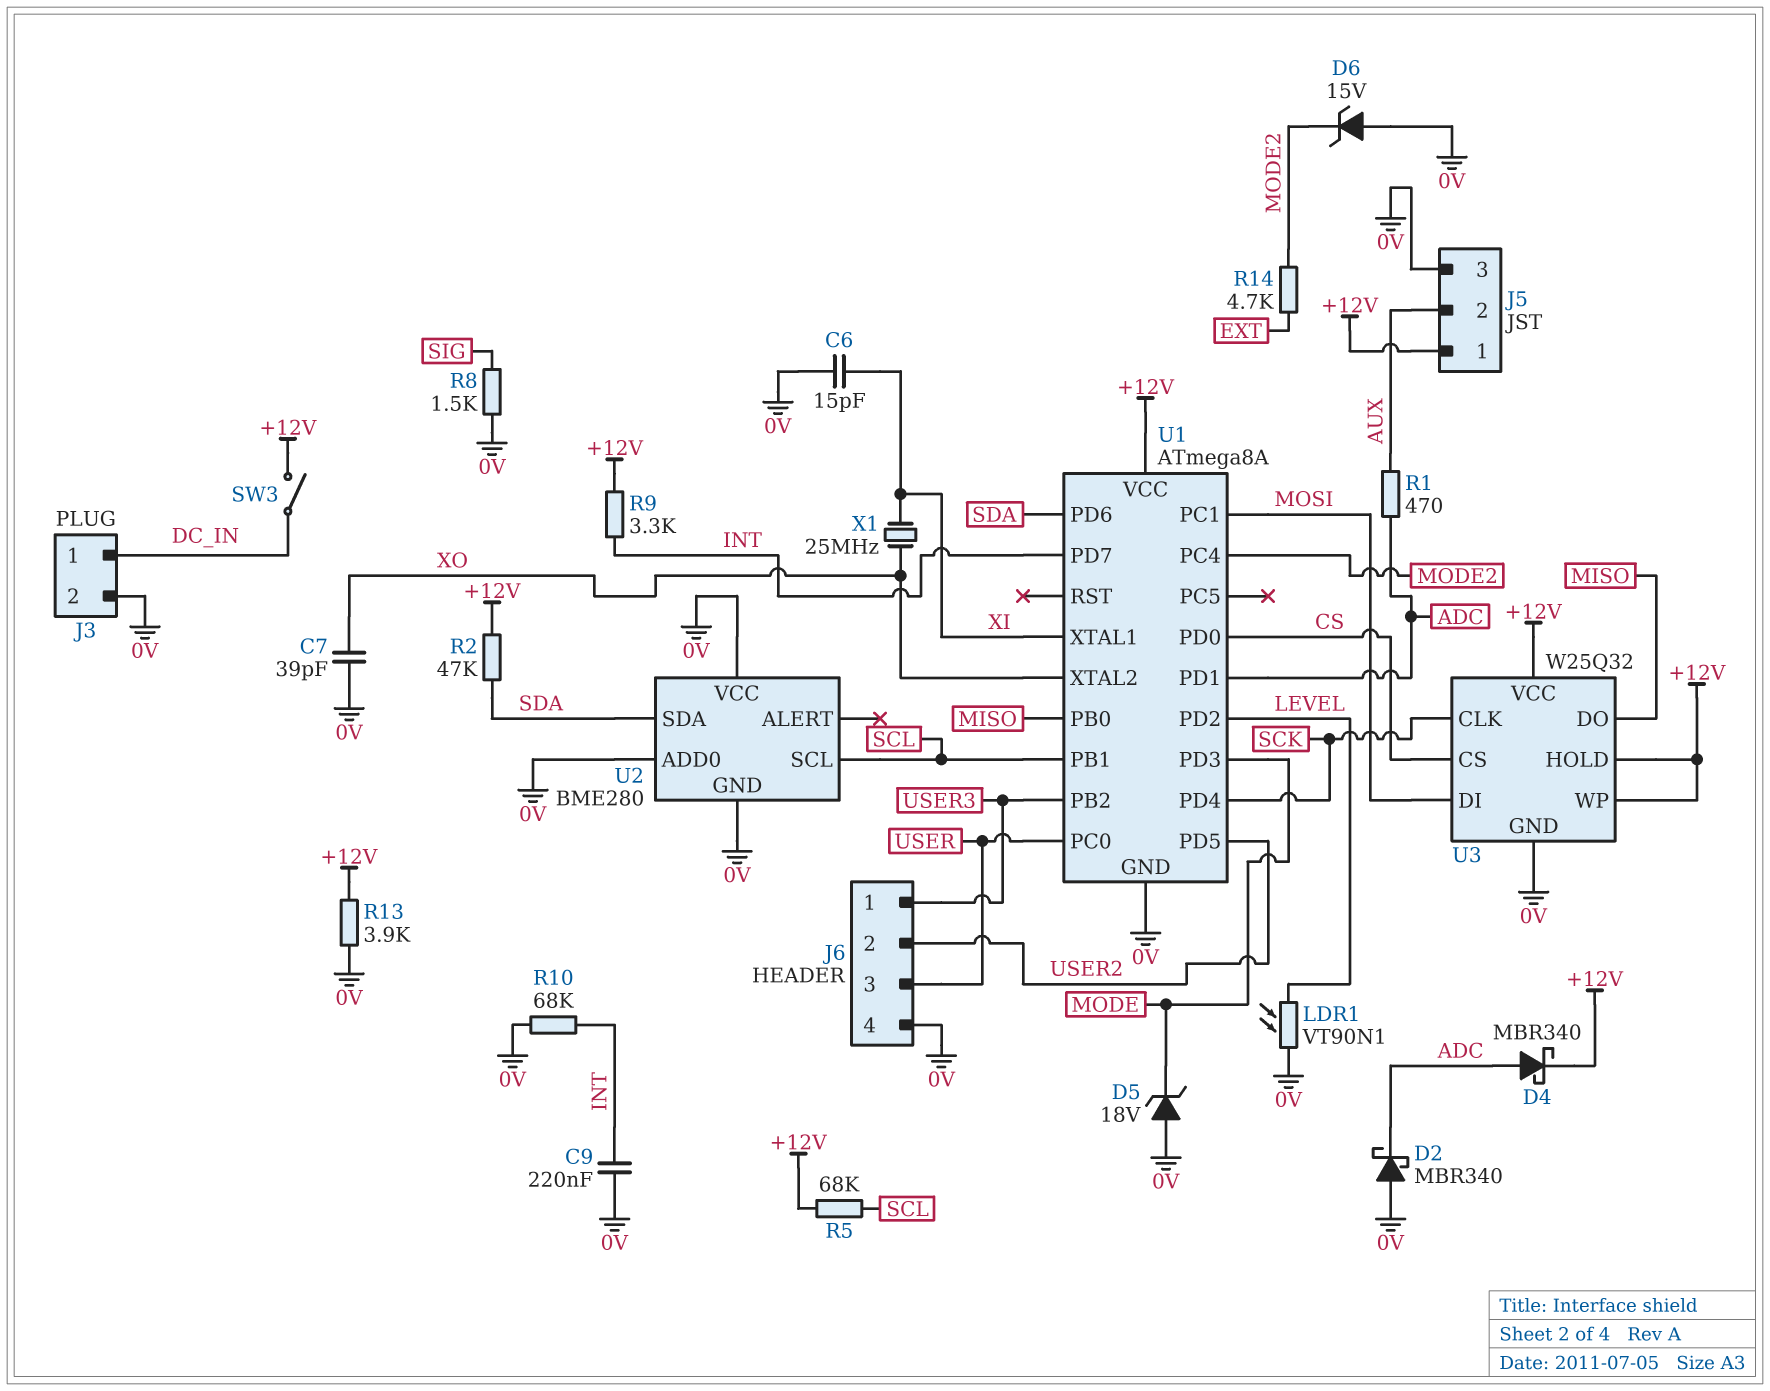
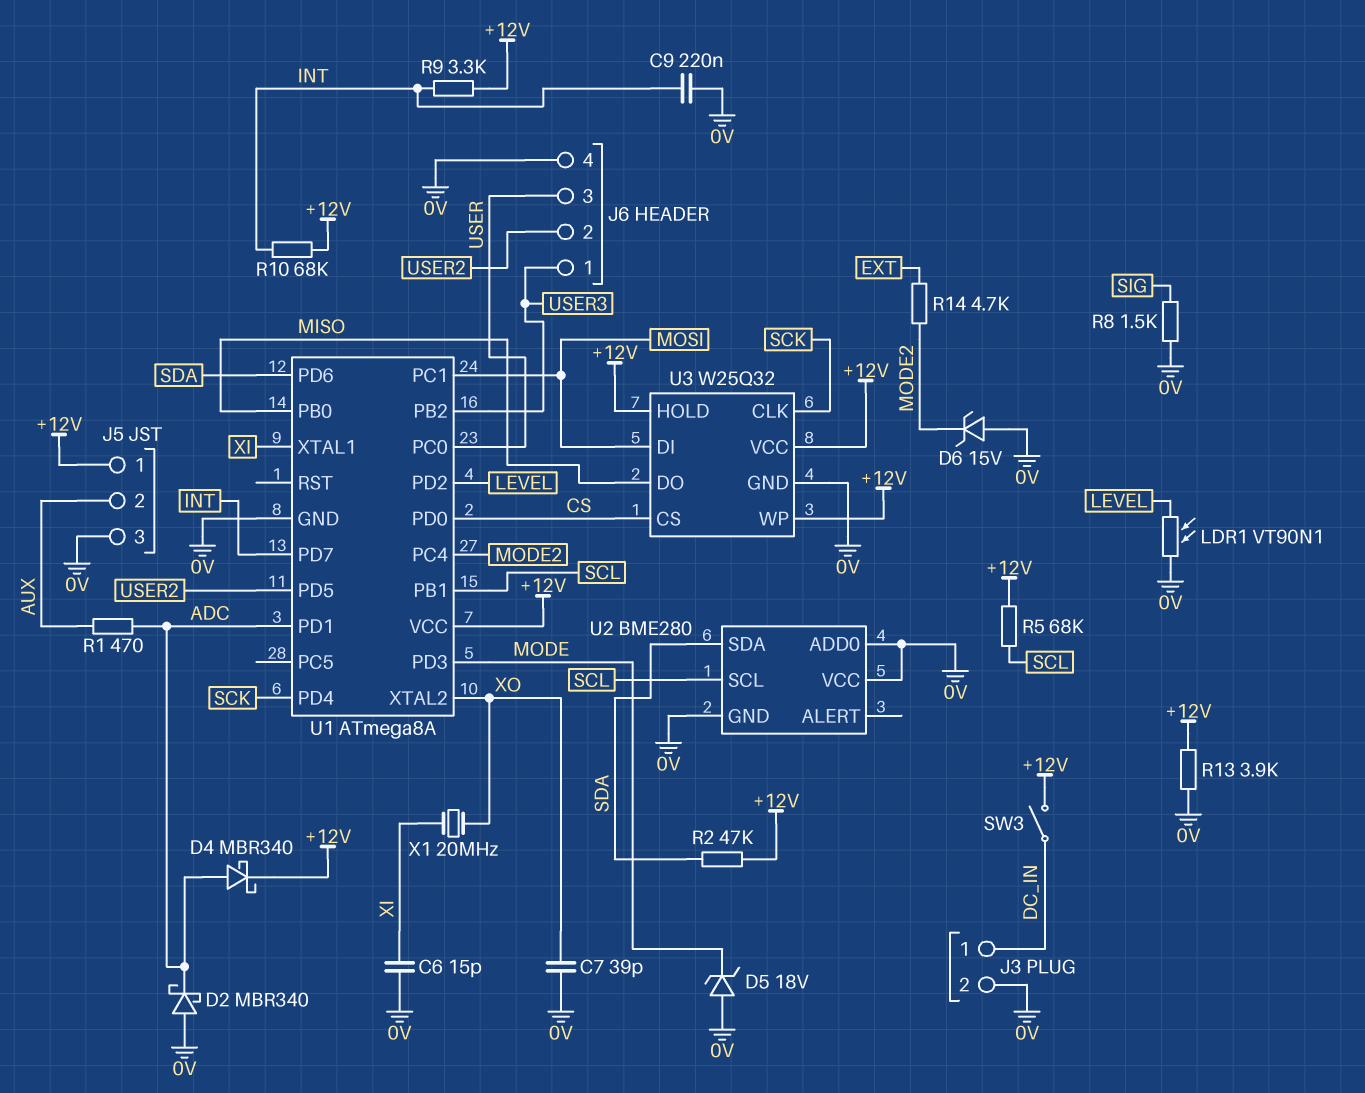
R10: 68k (0V, INT) -> 68k (+12V, INT)
X1: 25MHz (XI, XO) -> 20MHz (XI, XO)

